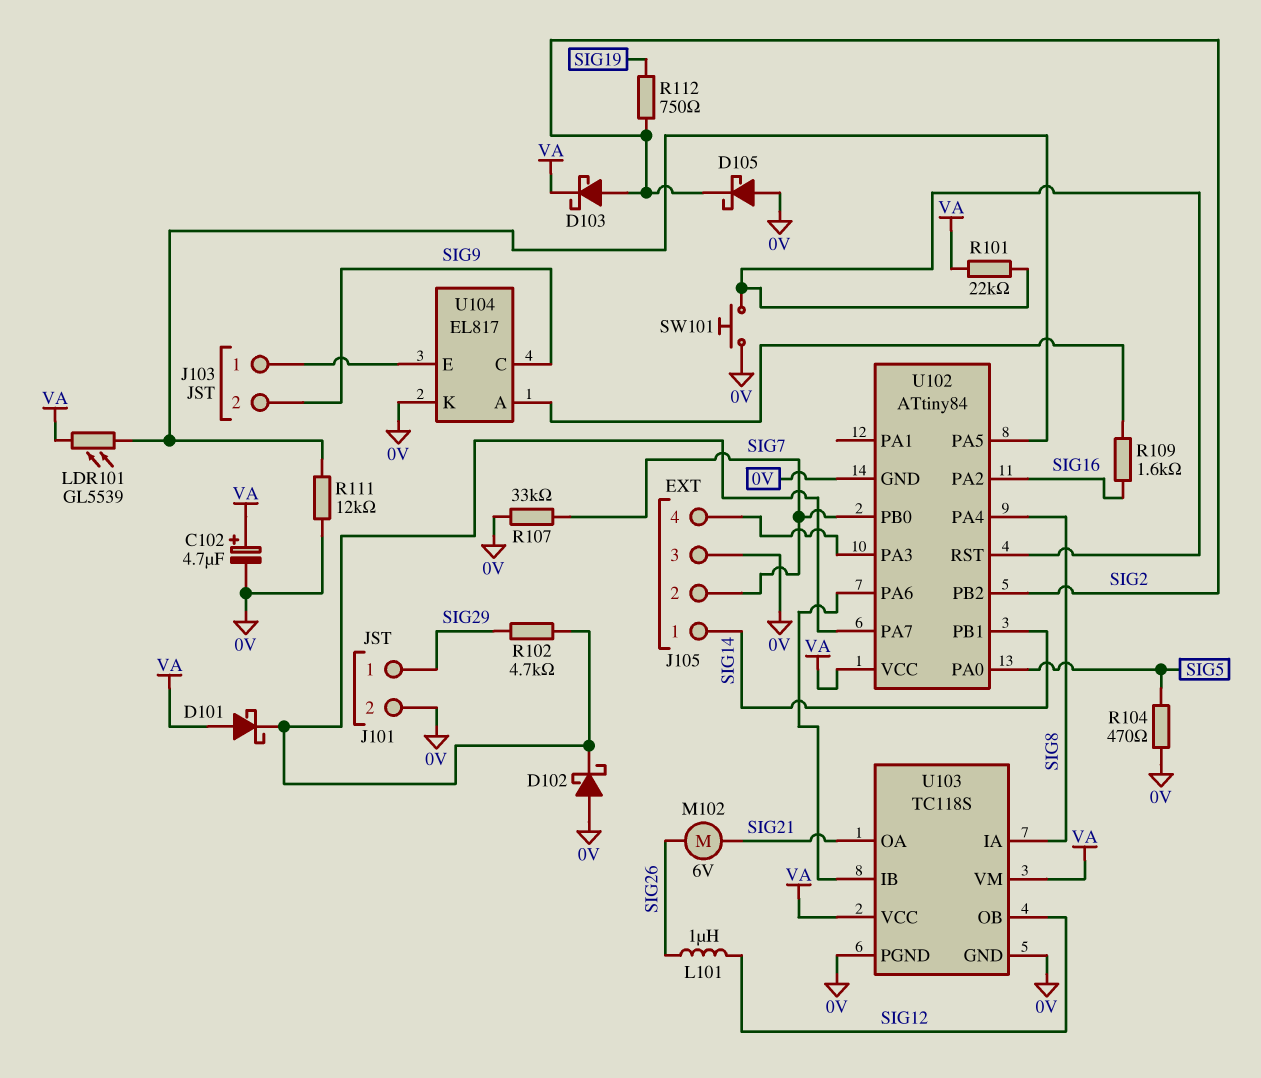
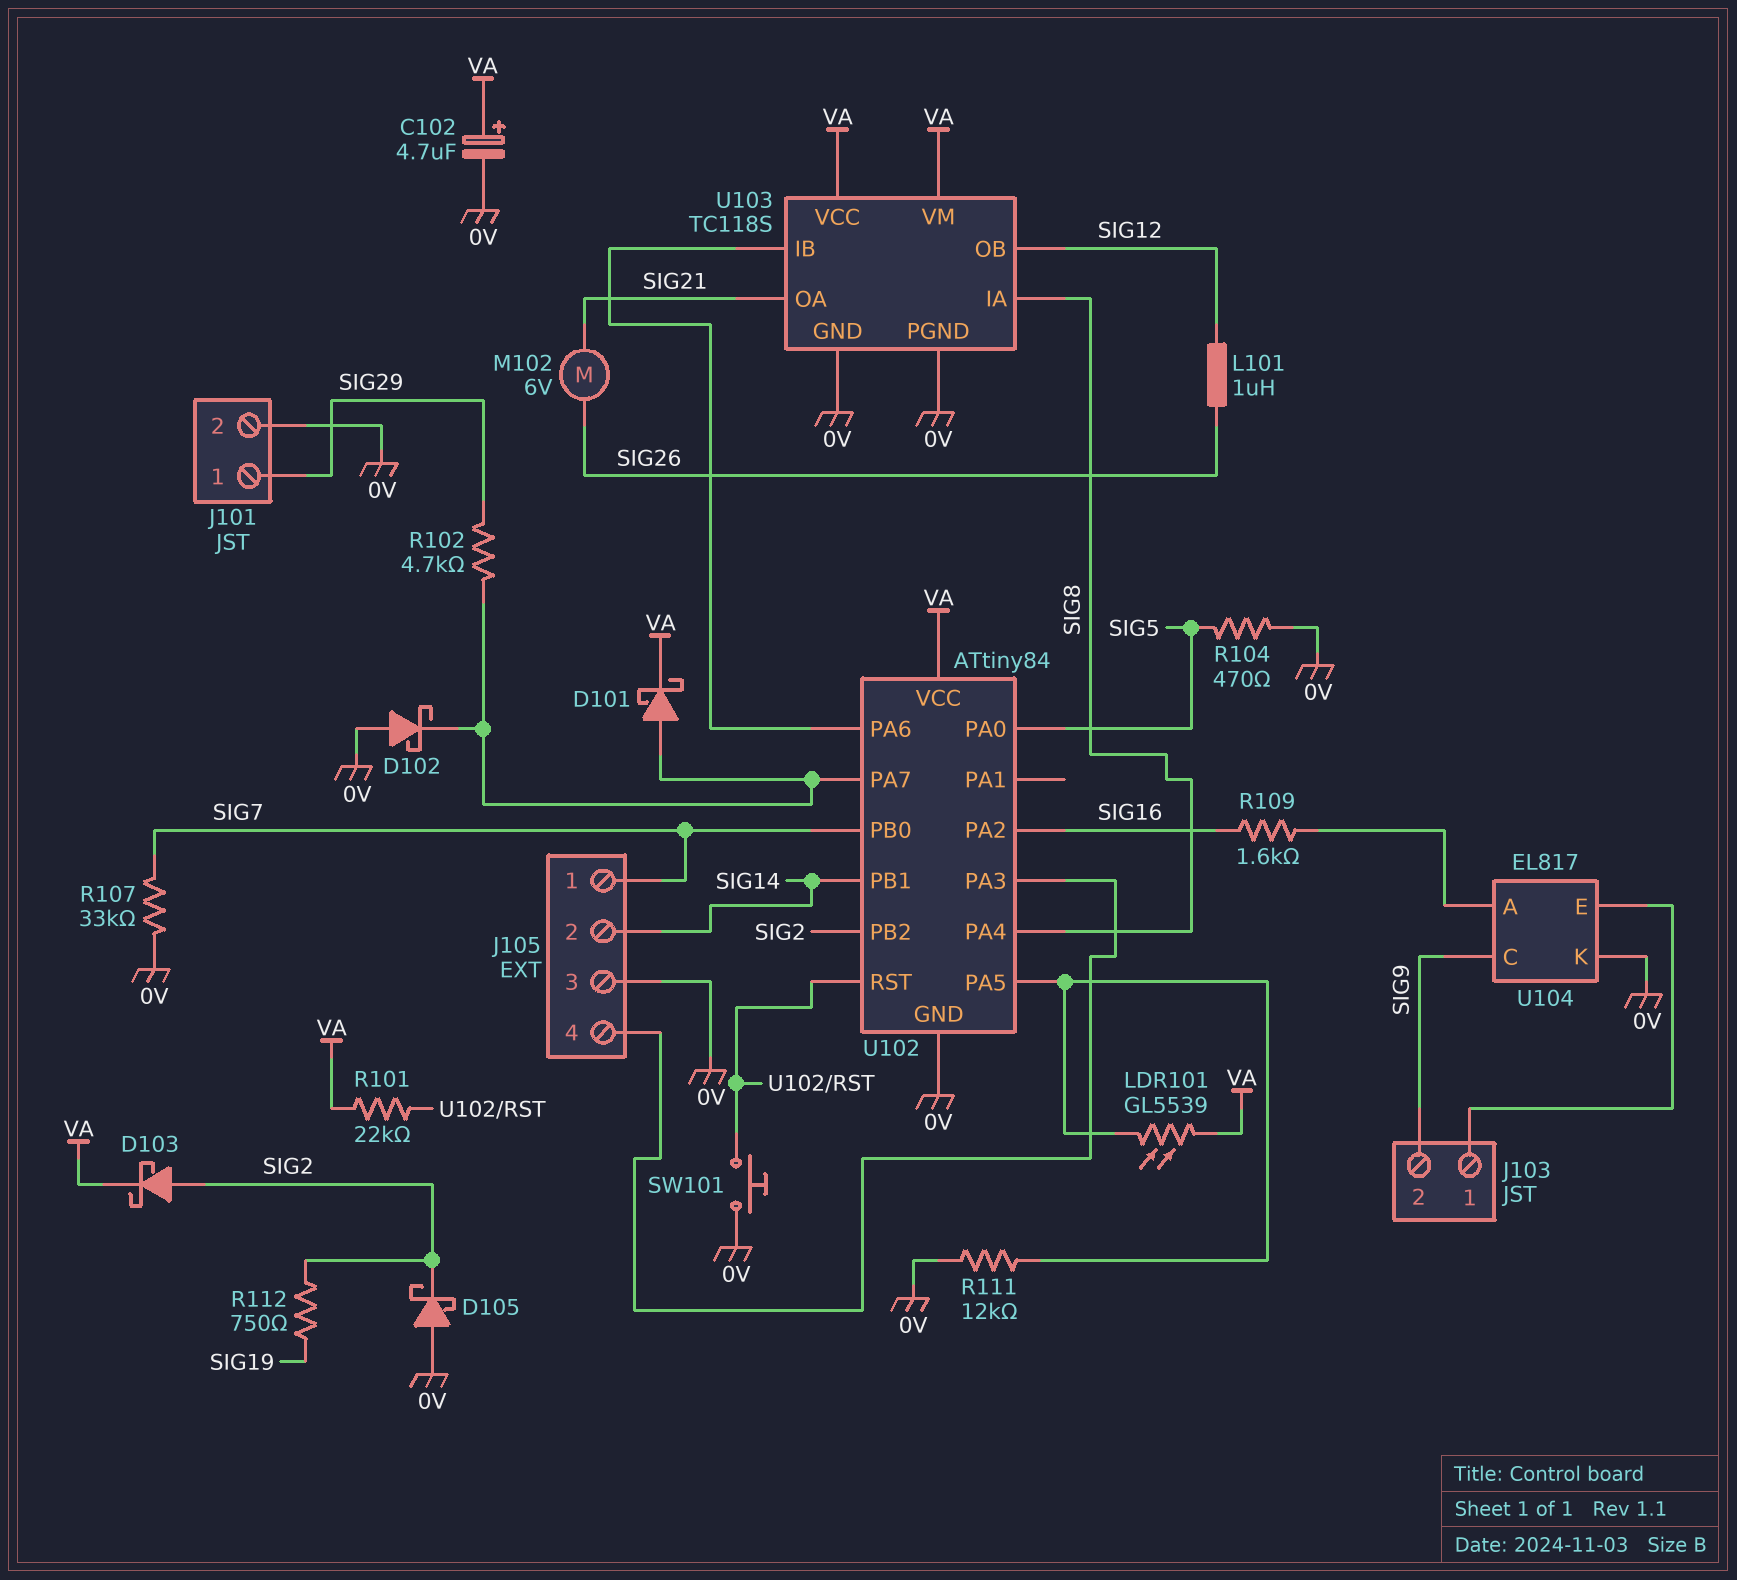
D101: schottky (A VA, K U102/PA7) -> schottky (A U102/PA7, K VA)
J105 pin 1: SIG14 -> SIG7
J105 pin 2: SIG7 -> SIG14

